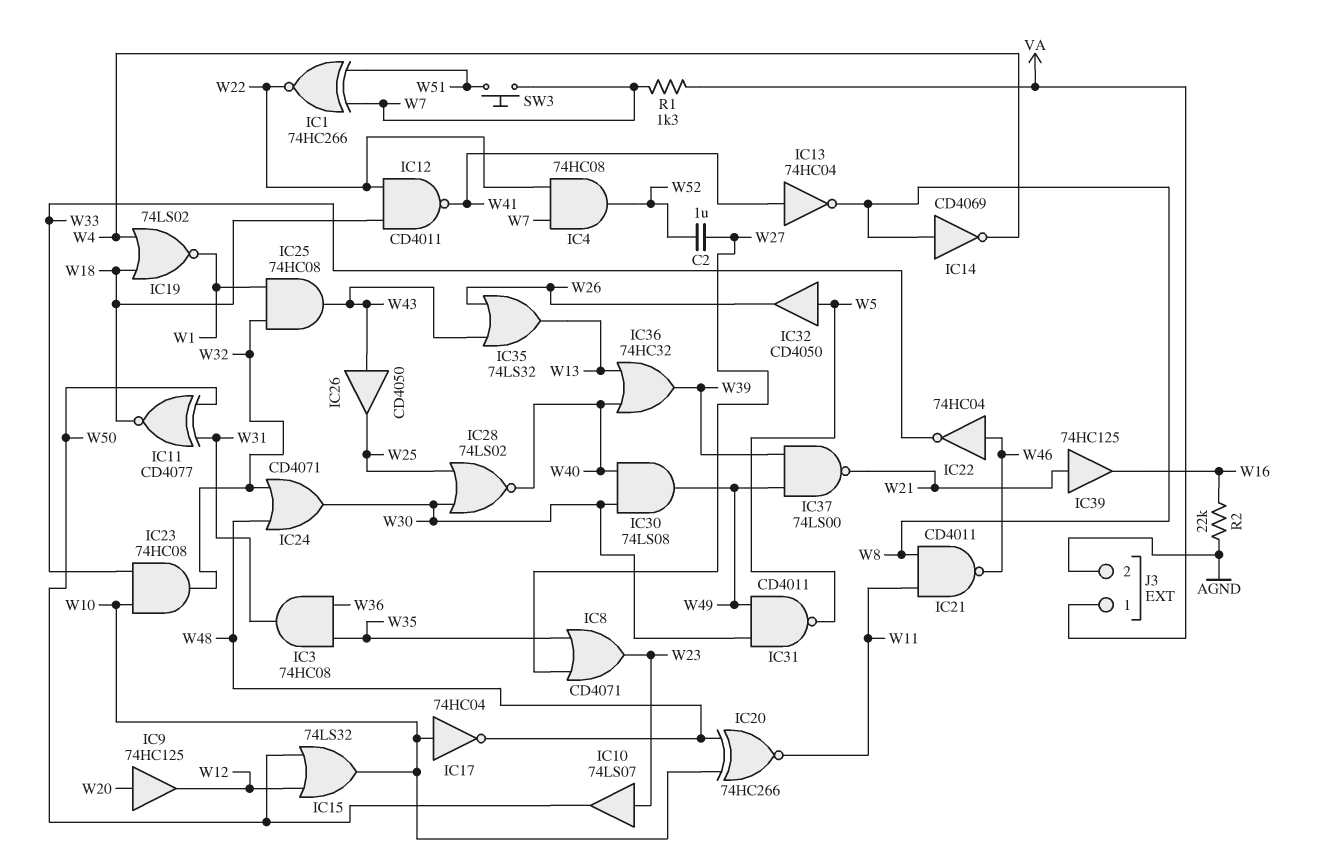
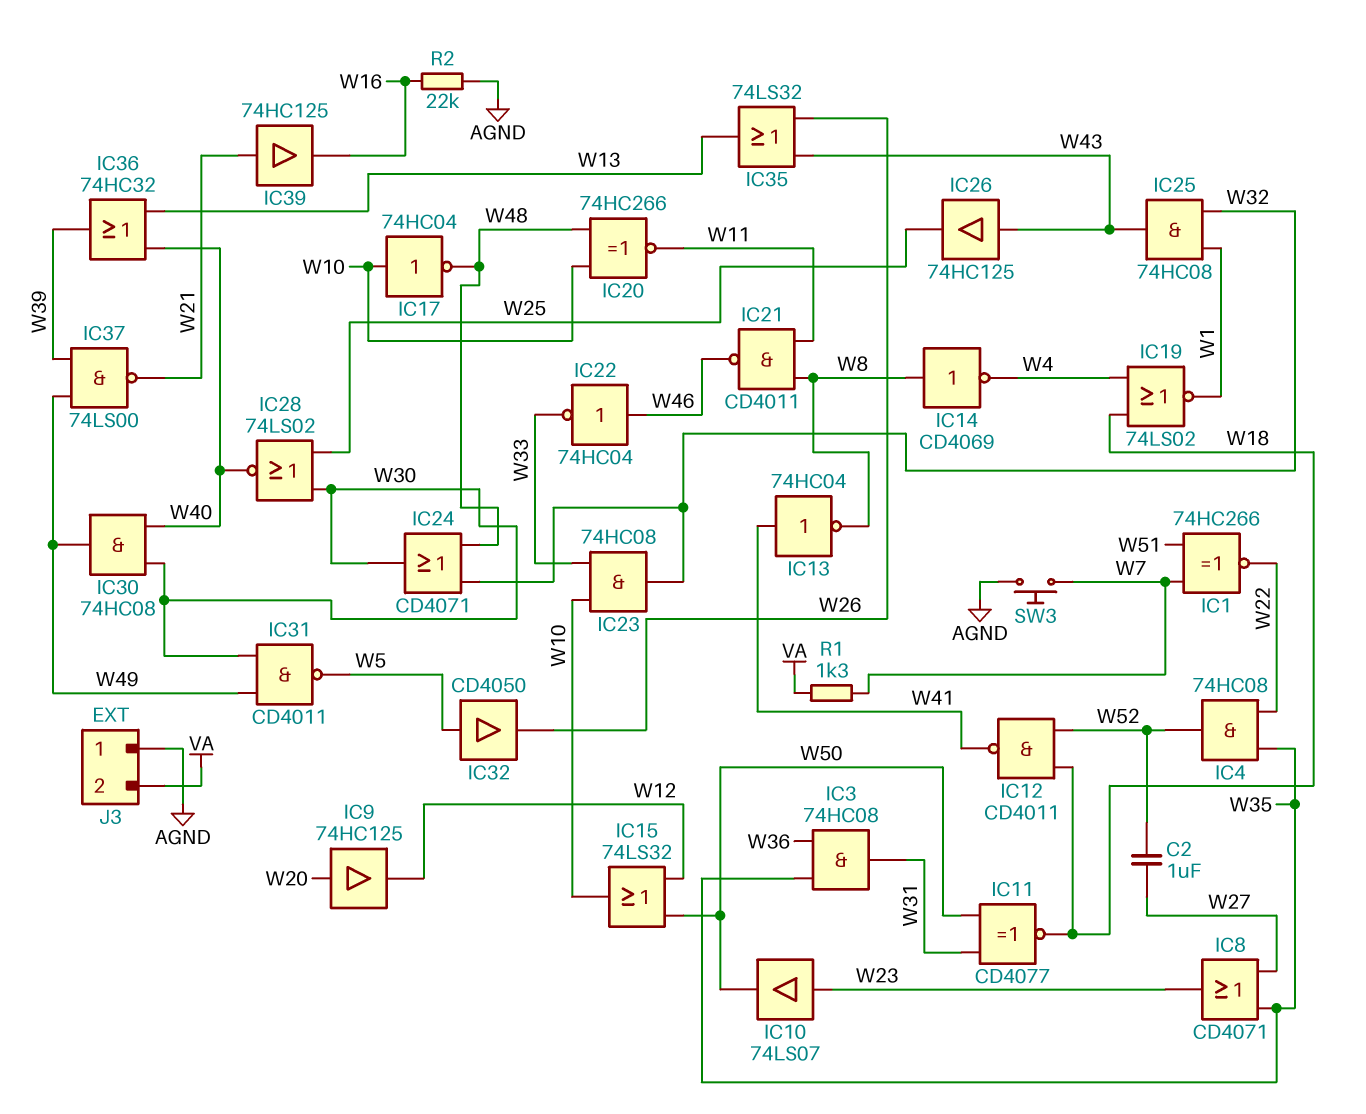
IC4: AND 74HC08 (in W7, in W22, out W52) -> AND 74HC08 (in W22, in W35, out W52)
IC12: NAND CD4011 (in W18, in W22, out W41) -> NAND CD4011 (in W18, in W52, out W41)
IC26: buffer CD4050 (in W43, out W25) -> buffer 74HC125 (in W43, out W25)
IC30: AND 74LS08 (in W30, in W40, out W49) -> AND 74HC08 (in W30, in W40, out W49)
J3 pin 1: VA -> AGND
J3 pin 2: AGND -> VA
SW3: button (W7, W51) -> button (AGND, W7)

